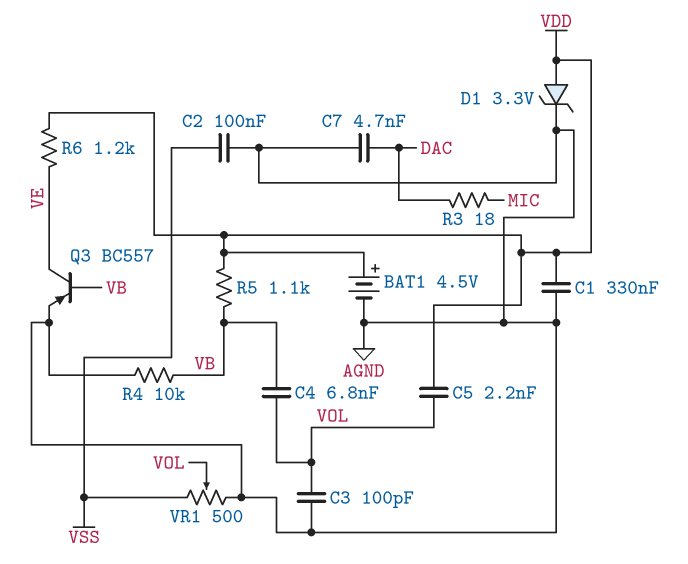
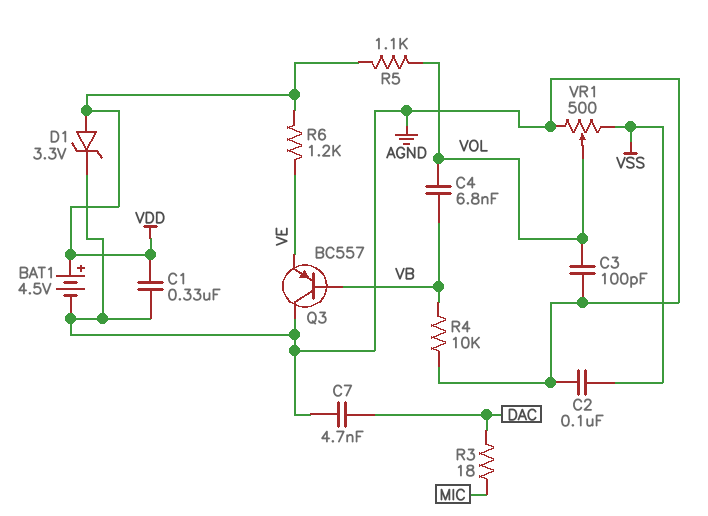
C5: 2.2nF (VDD, VOL) -> none
Q3: PNP BC557 (B VB, C VE, E AGND) -> PNP BC557 (B VB, C AGND, E VE)
R5: 1.1k (VB, VDD) -> 1.1k (VDD, VOL)

